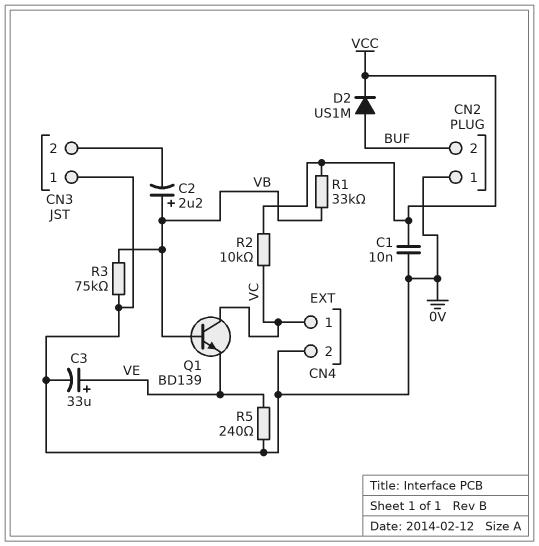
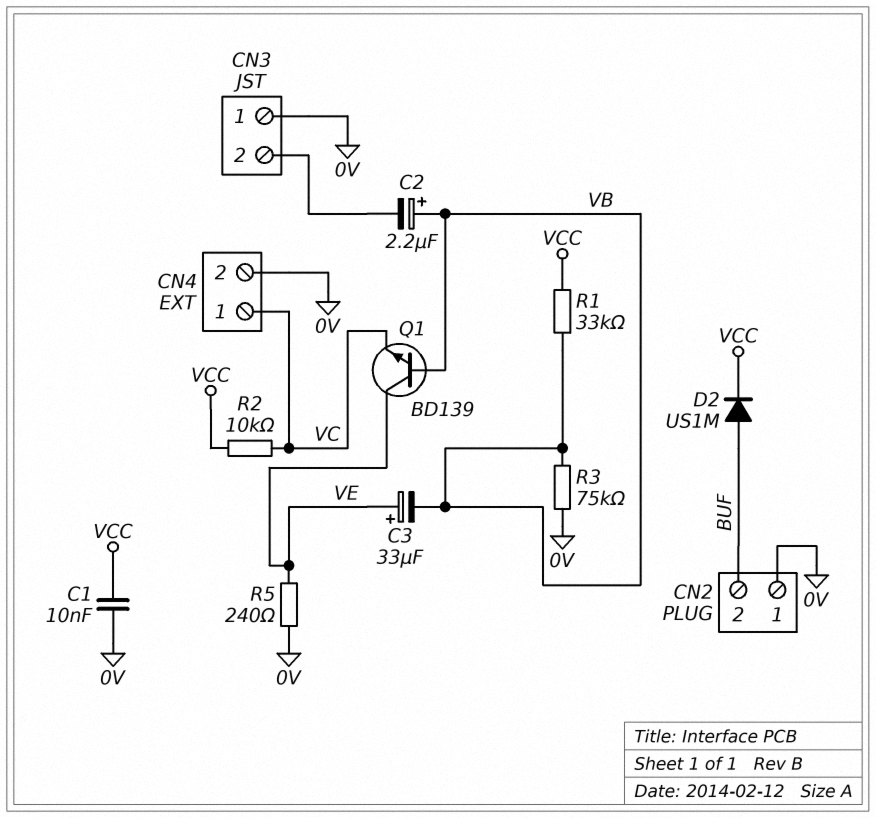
C3: 33uF (plus VE, minus 0V) -> 33uF (plus VE, minus VB)
Q1: NPN BD139 (B VB, C VC, E VE) -> NPN BD139 (B VB, C VE, E VC)

